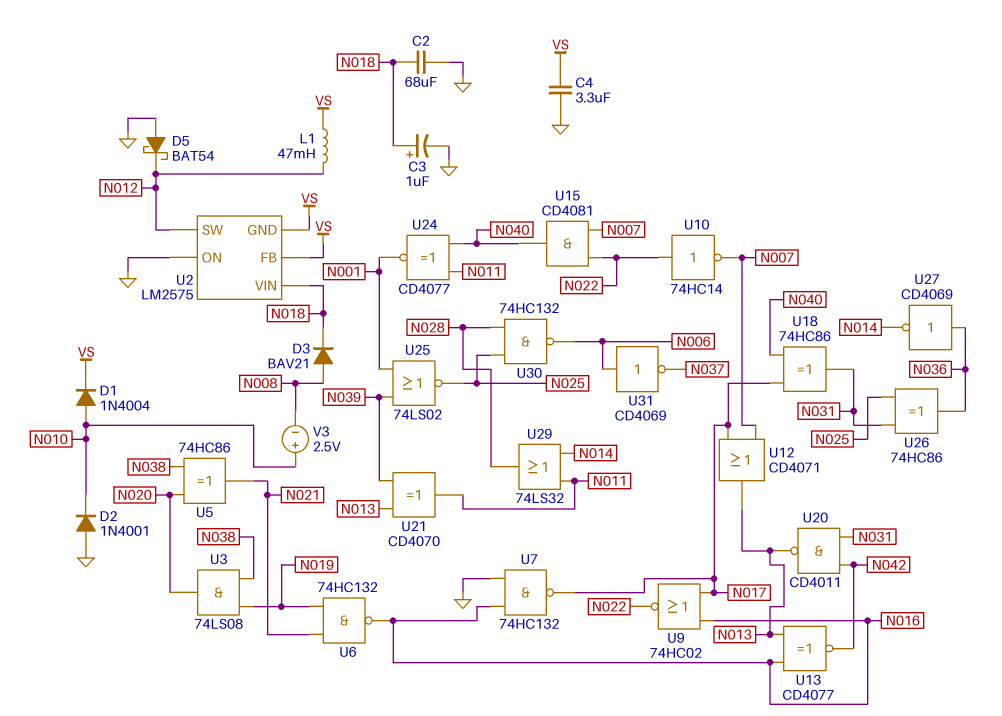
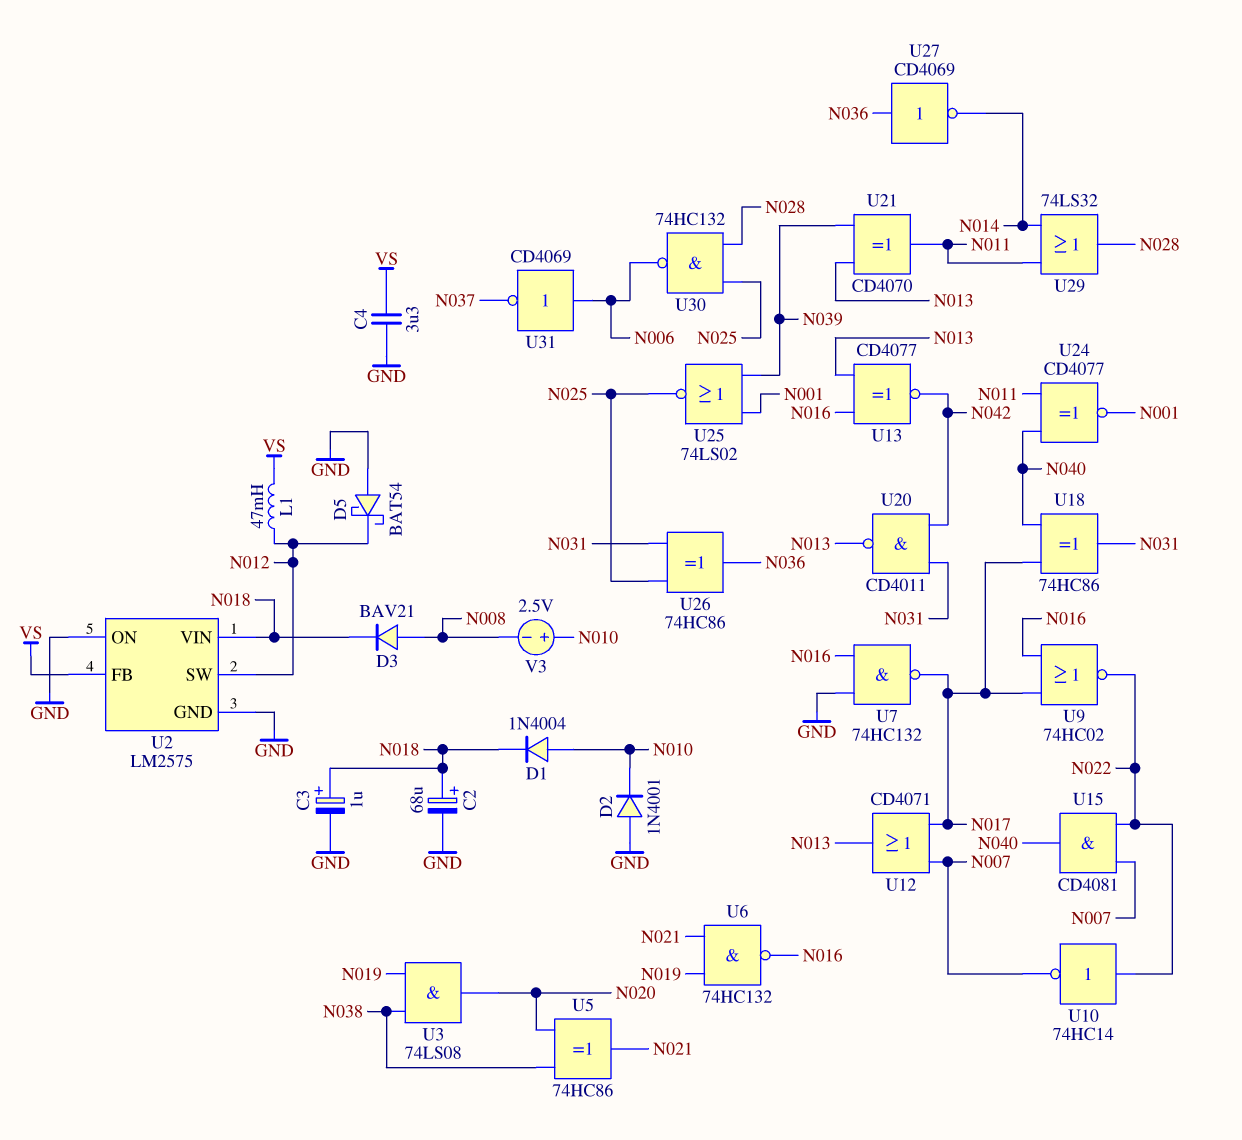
C2: 68uF (GND, N018) -> 68uF (plus N018, minus GND)
D1: diode 1N4004 (A N010, K VS) -> diode 1N4004 (A N010, K N018)
U2 pin GND: VS -> GND

